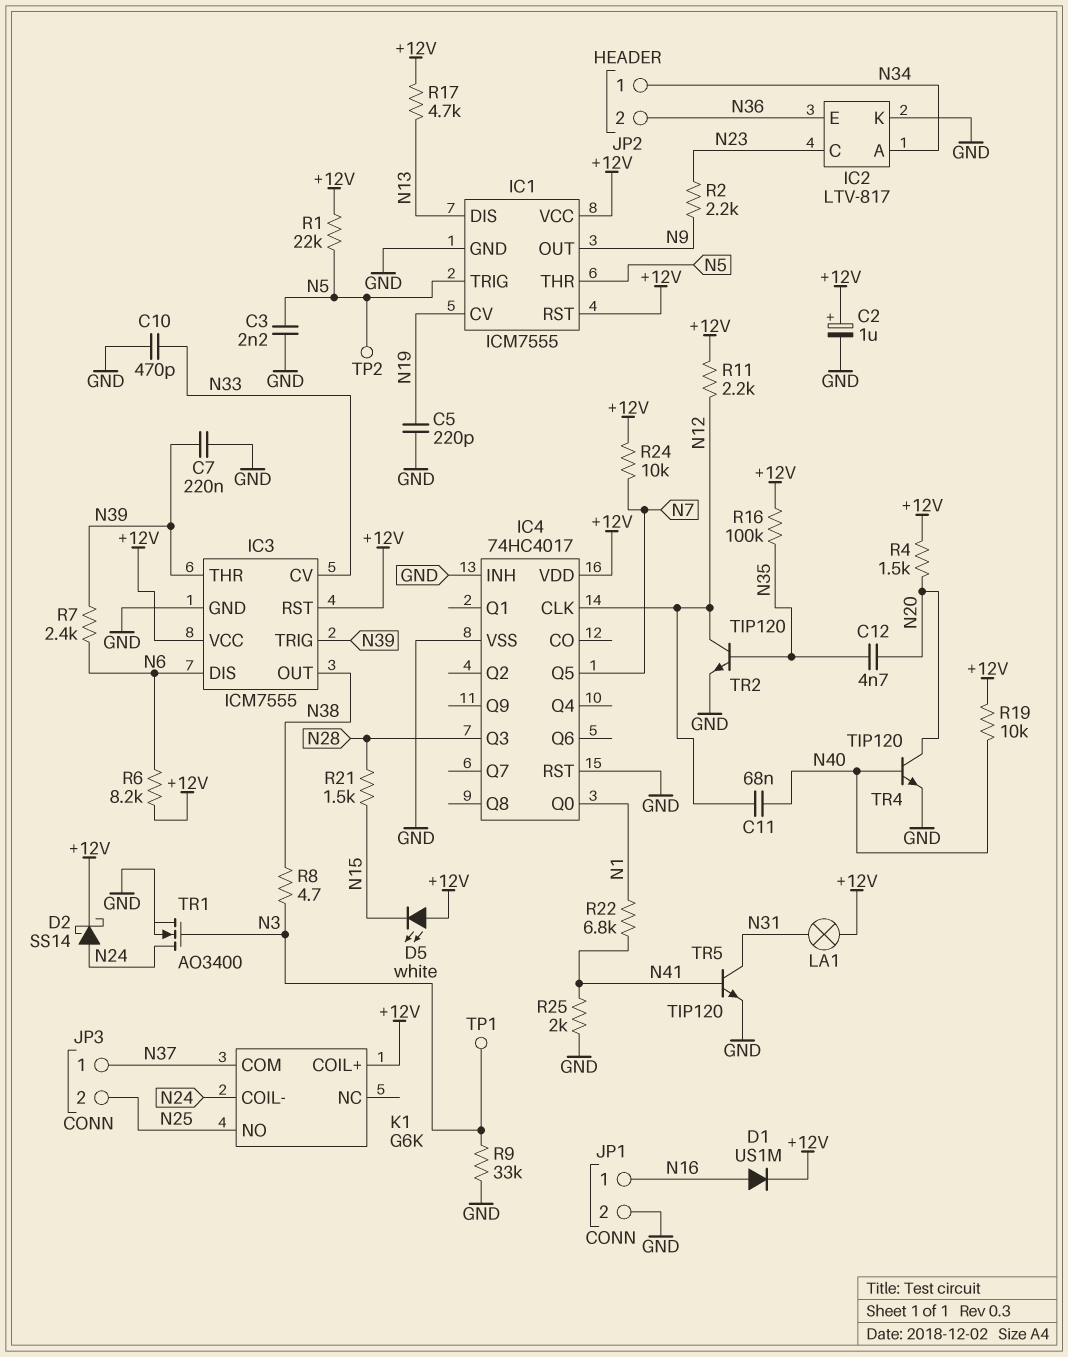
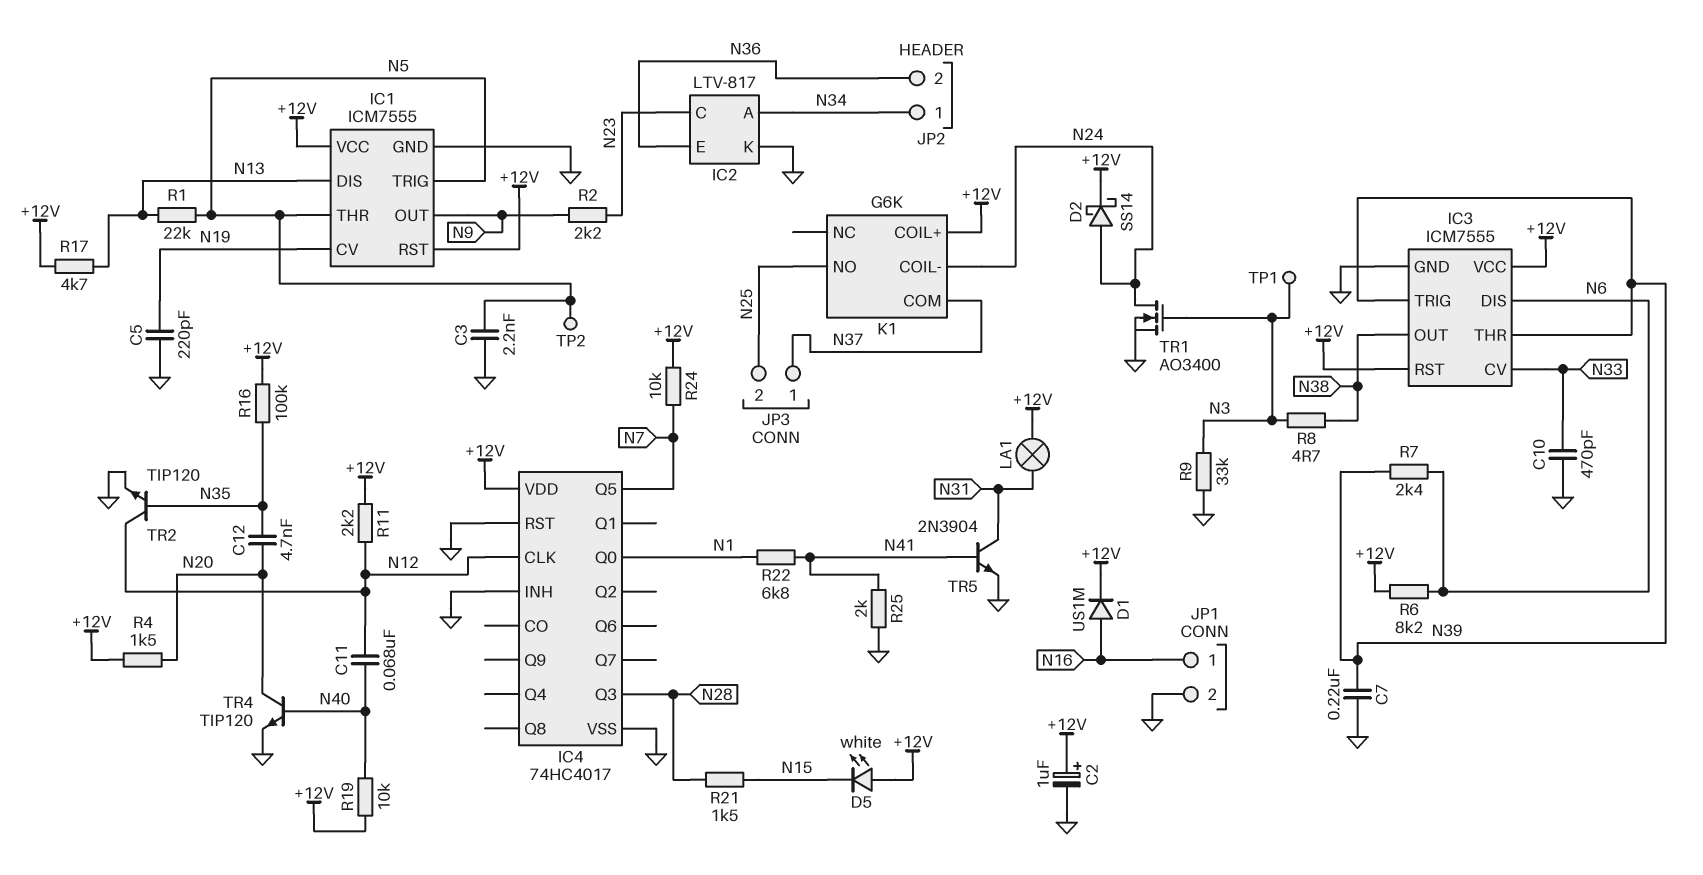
R1: 22k (+12V, N5) -> 22k (N5, N13)
TR5: NPN TIP120 (B N41, C N31, E GND) -> NPN 2N3904 (B N41, C N31, E GND)

